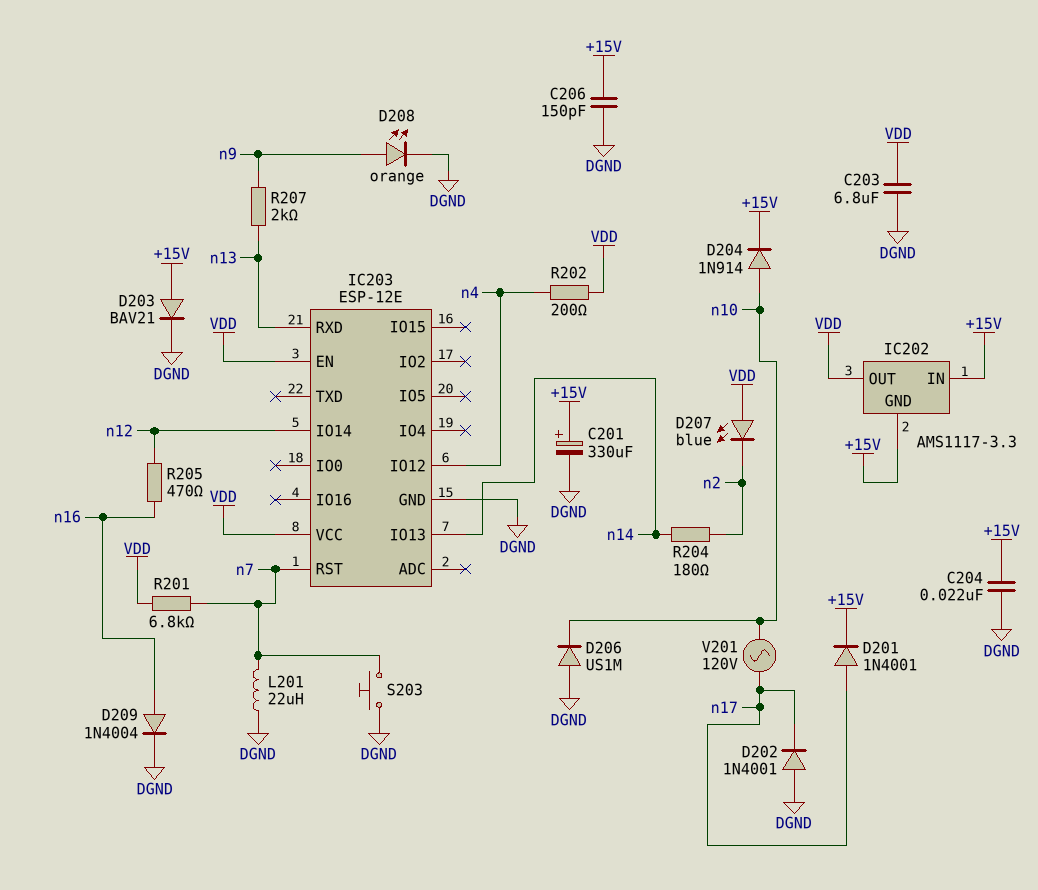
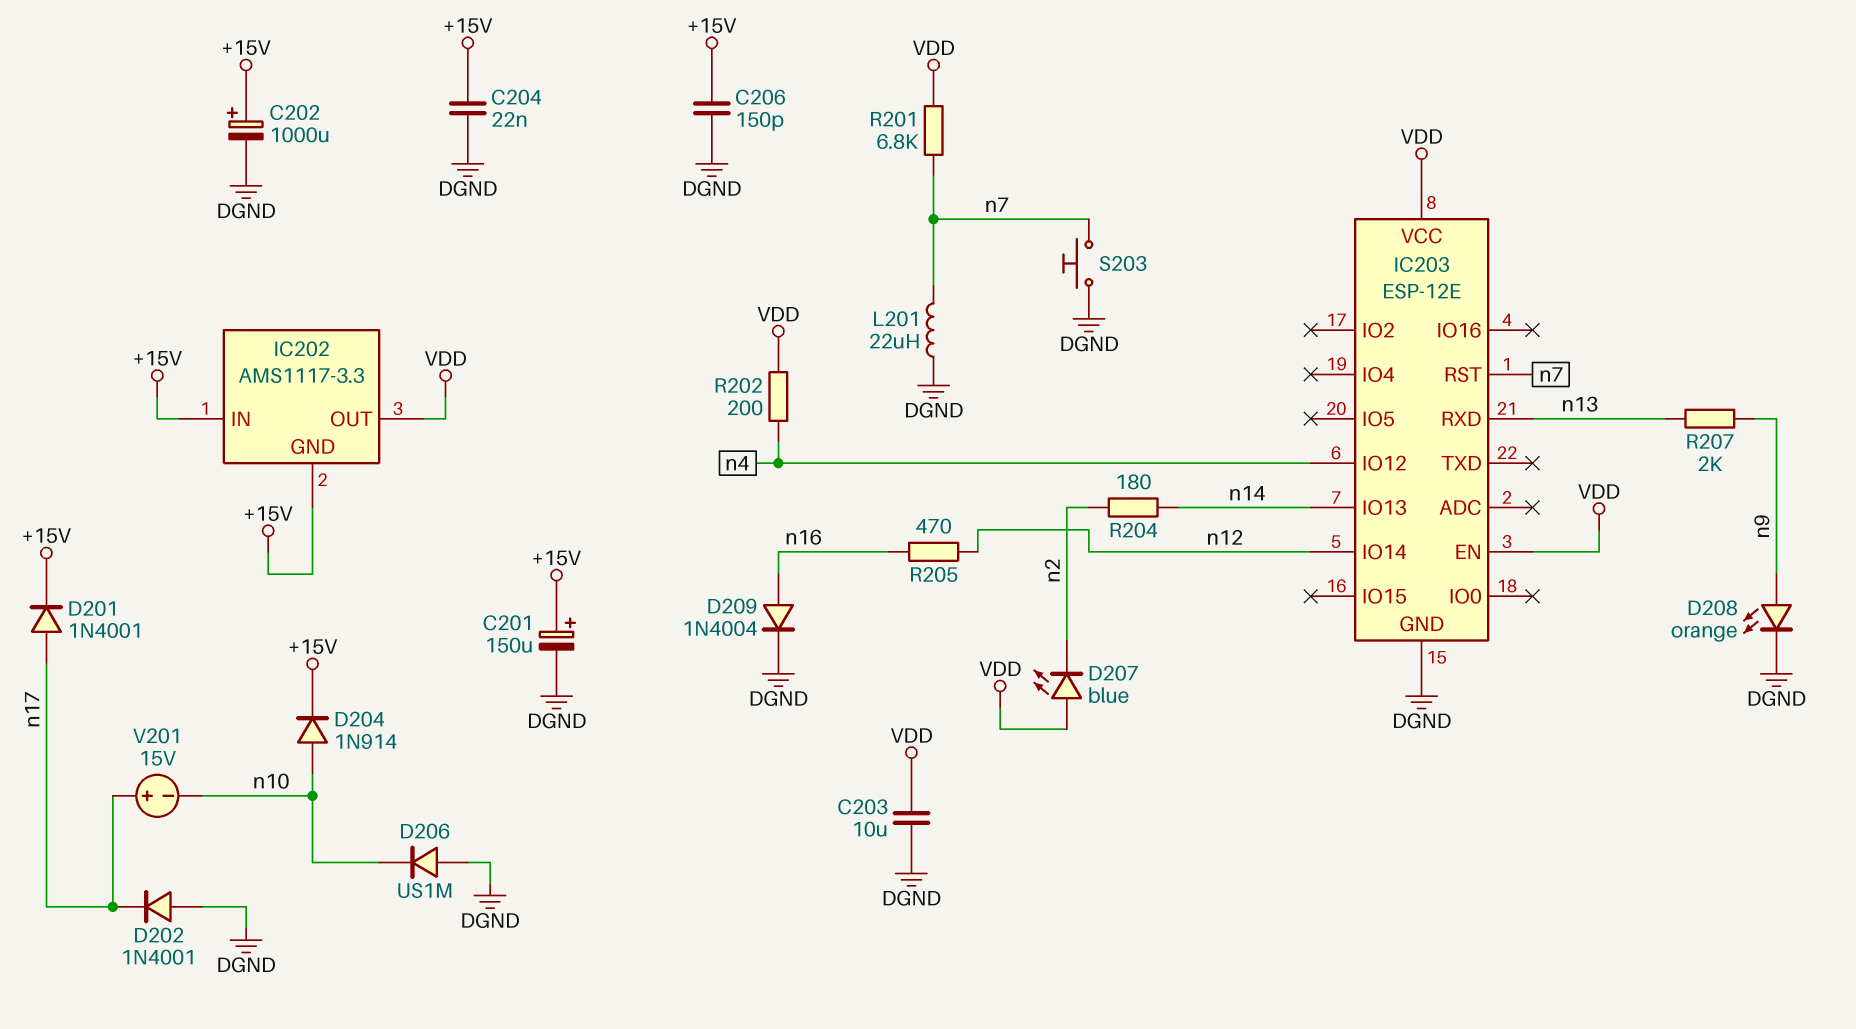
C201: 330uF (plus +15V, minus DGND) -> 150uF (plus +15V, minus DGND)
C202: none -> 1000uF (plus +15V, minus DGND)
C203: 6.8uF (DGND, VDD) -> 10uF (DGND, VDD)
D203: diode BAV21 (A +15V, K DGND) -> none
V201: AC 120V (n10, n17) -> 15V (plus n17, minus n10)

